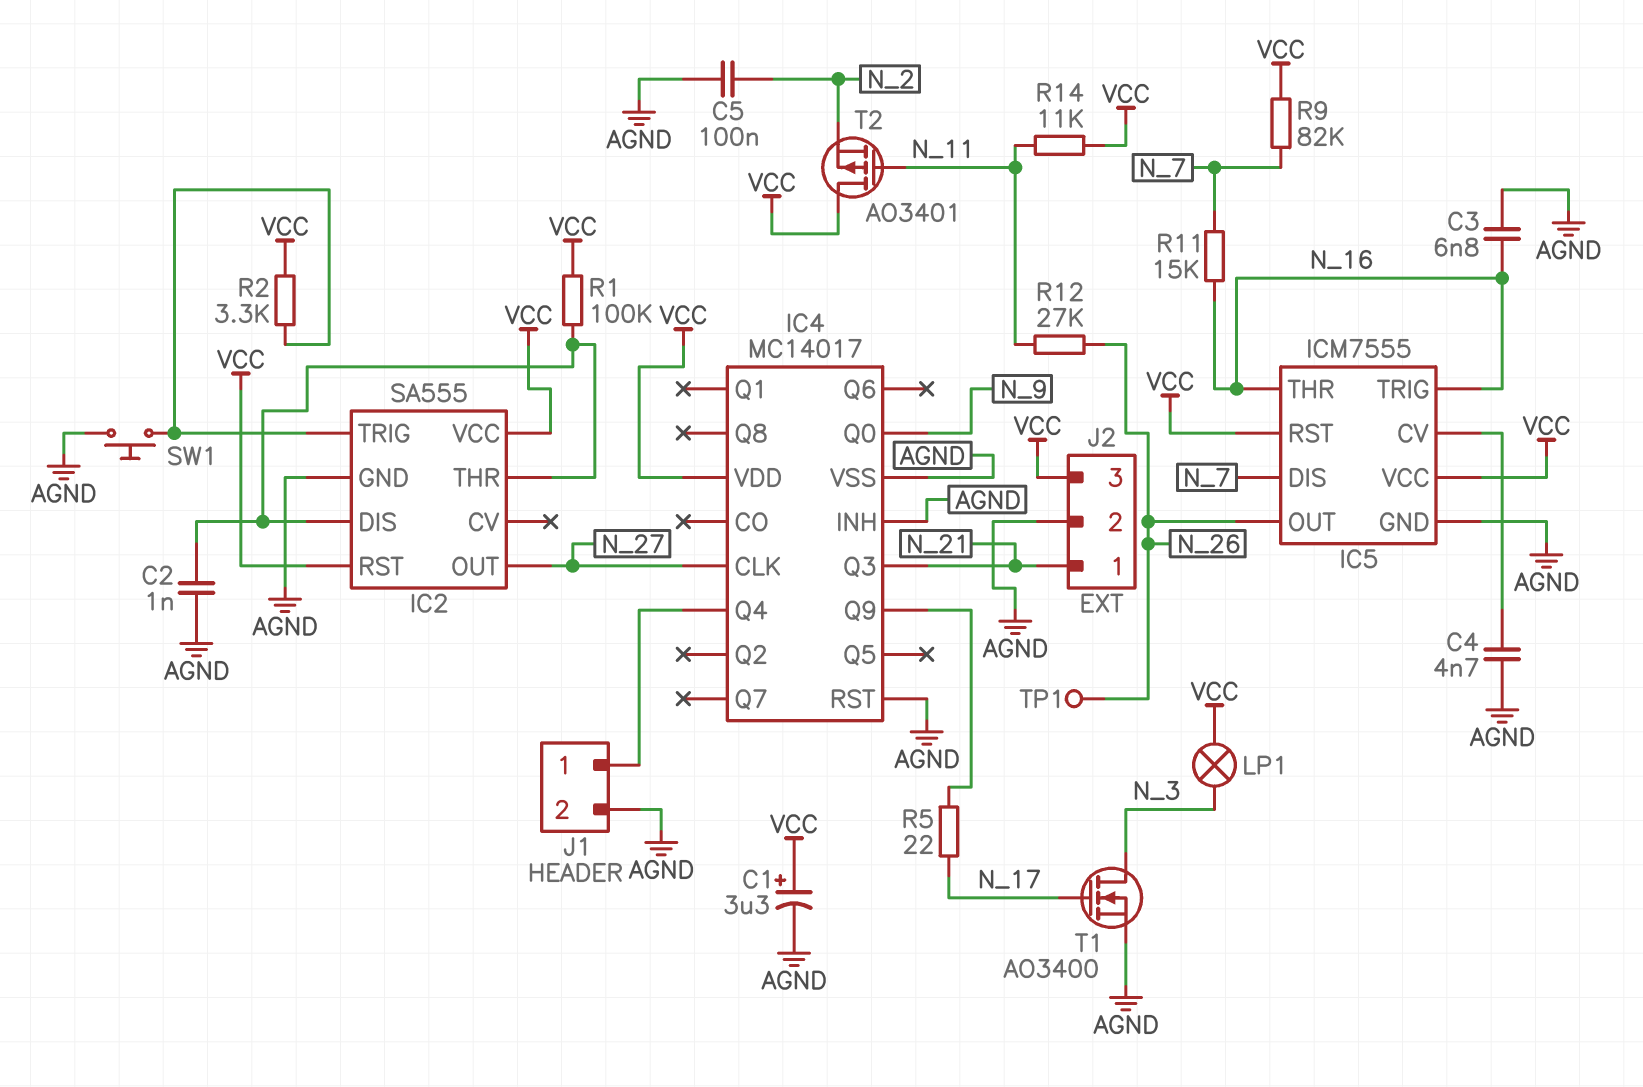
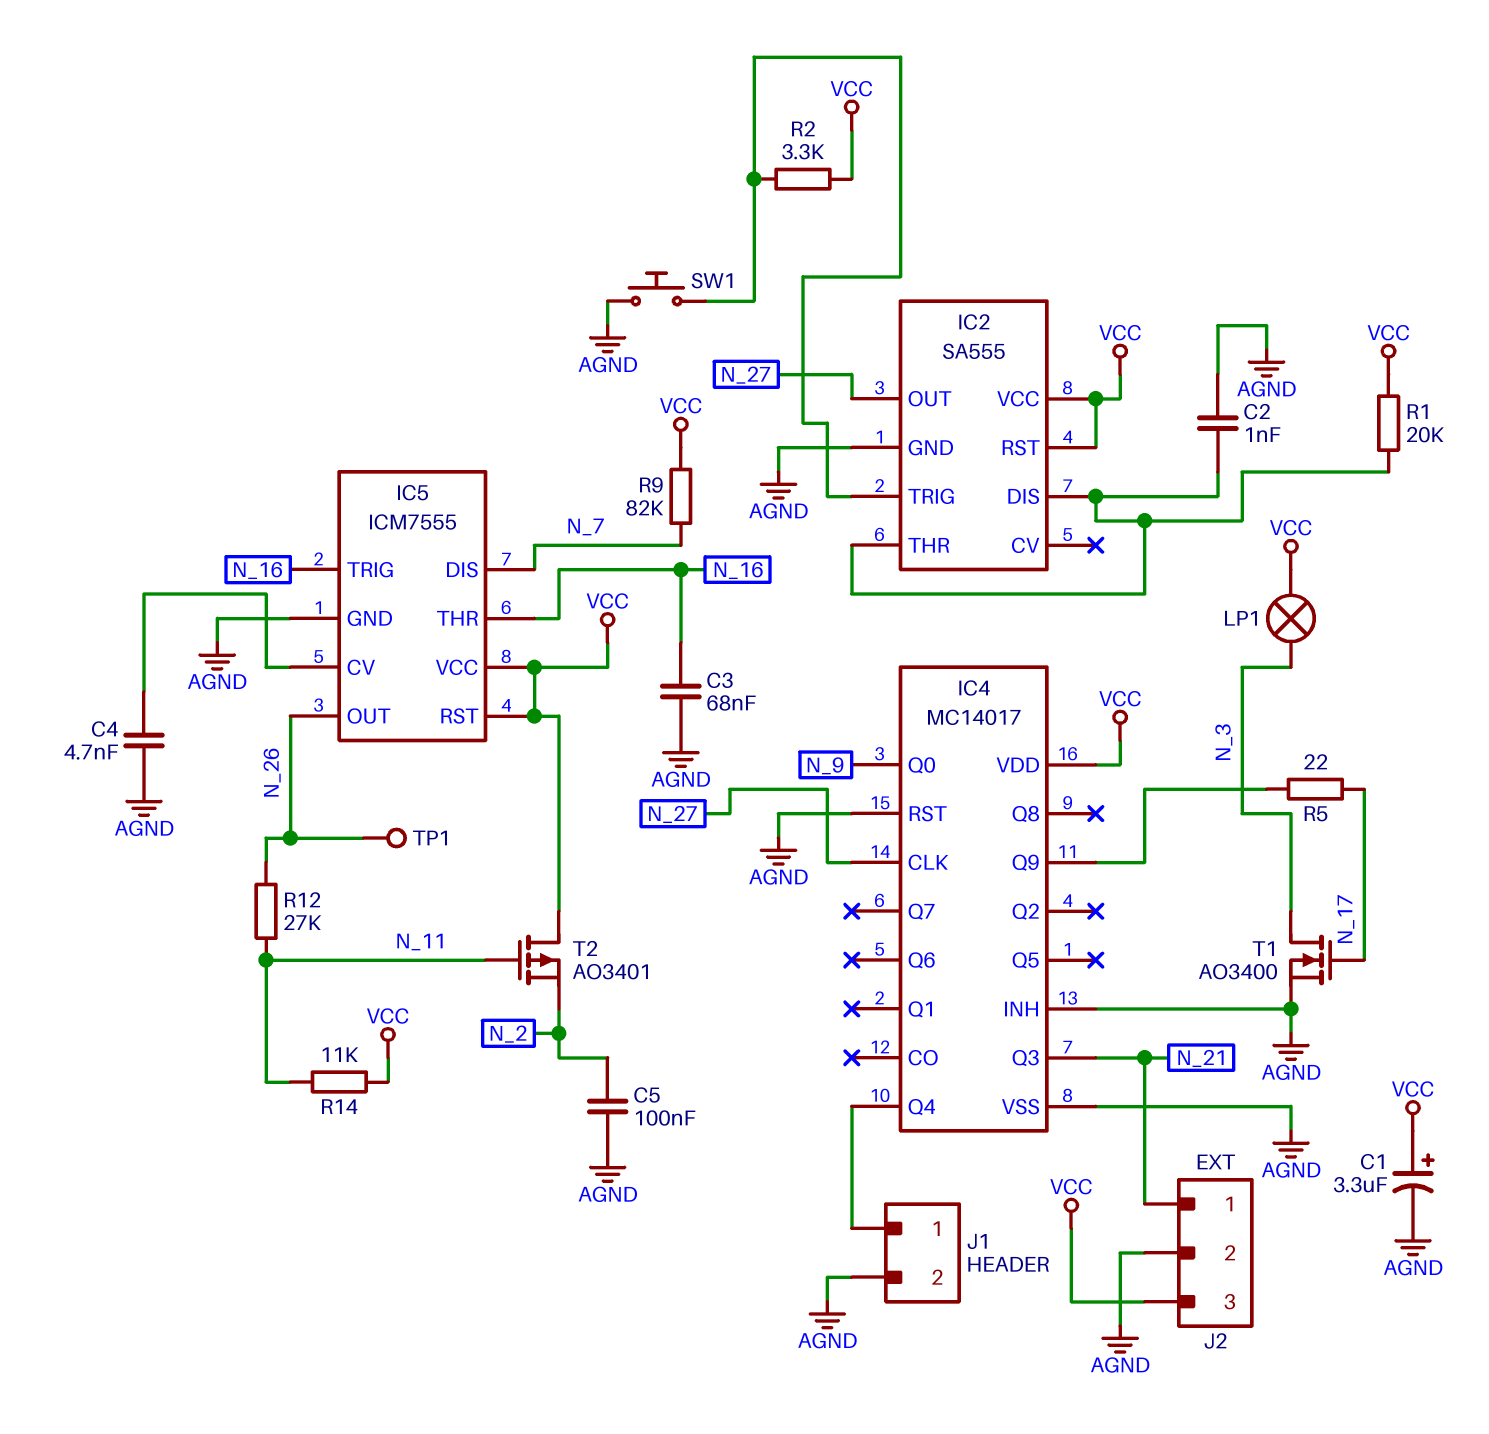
C3: 6.8nF (AGND, N_16) -> 68nF (AGND, N_16)
R1: 100k (IC2/DIS, VCC) -> 20k (IC2/DIS, VCC)
R11: 15k (N_7, N_16) -> none

